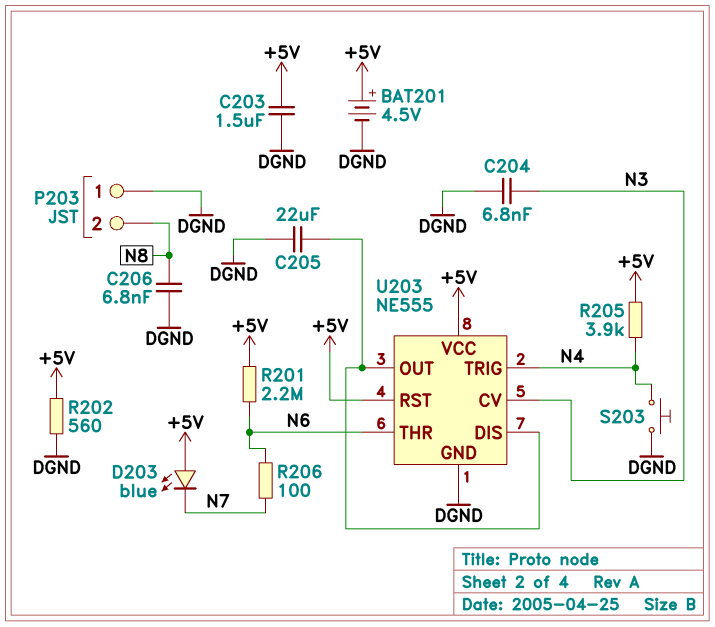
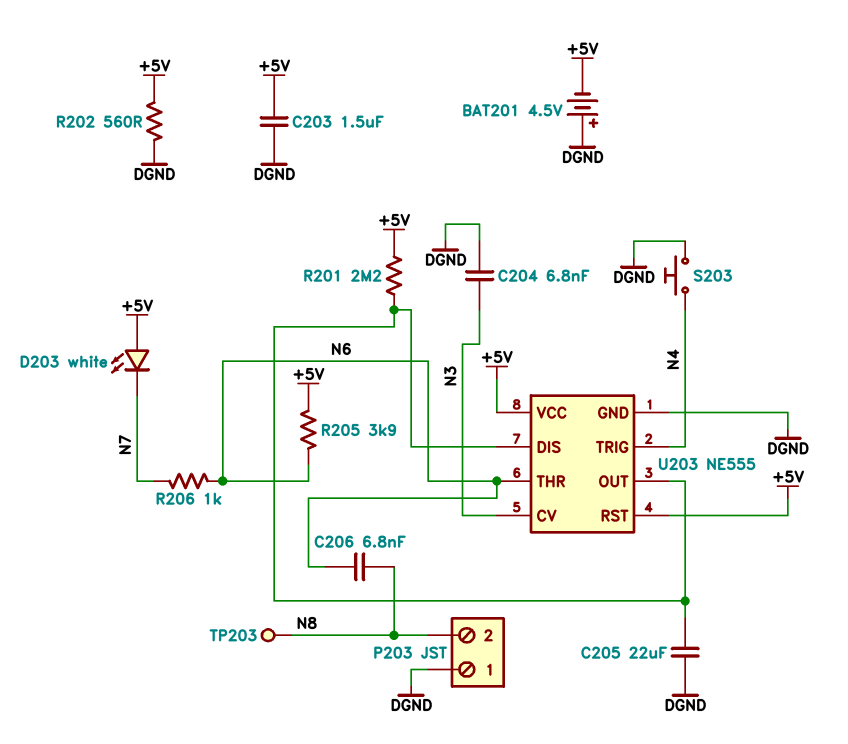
BAT201: 4.5V (plus +5V, minus DGND) -> 4.5V (plus DGND, minus +5V)
C206: 6.8nF (DGND, N8) -> 6.8nF (N6, N8)
D203: LED blue (A +5V, K N7) -> LED white (A +5V, K N7)
R201: 2.2M (+5V, N6) -> 2.2M (+5V, U203/DIS)
R205: 3.9k (+5V, N4) -> 3.9k (+5V, N6)
R206: 100 (N6, N7) -> 1k (N6, N7)
TP203: none -> test point (N8)

